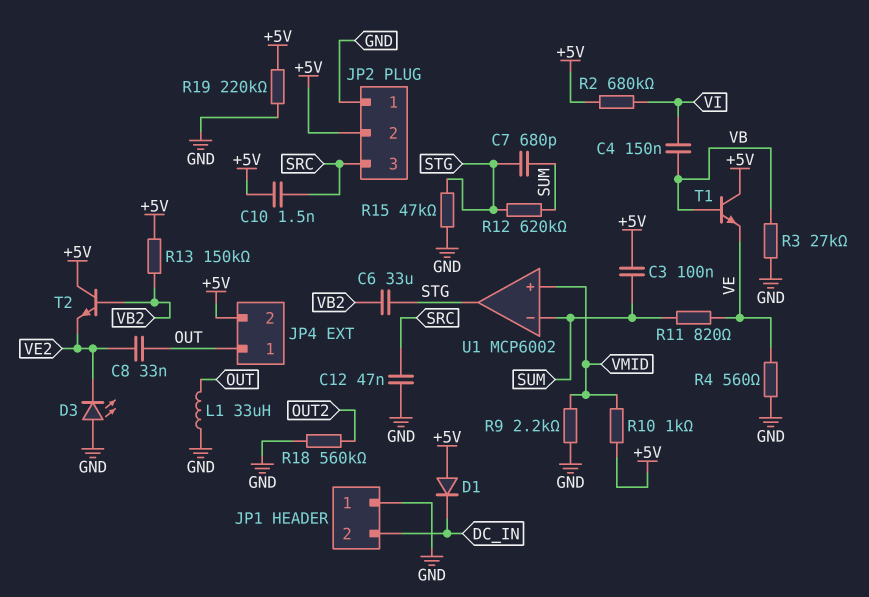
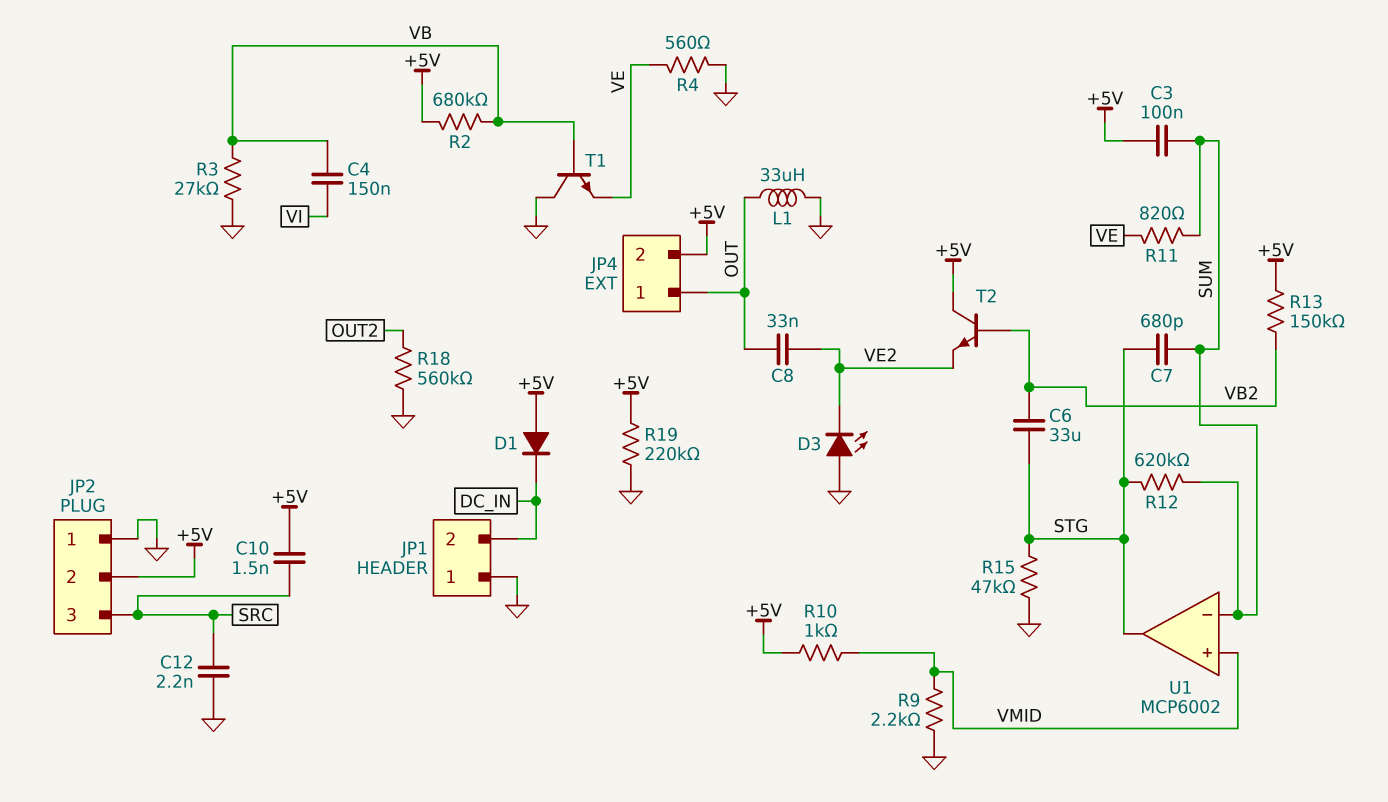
C12: 47nF (GND, SRC) -> 2.2nF (GND, SRC)
R2: 680k (+5V, VI) -> 680k (+5V, VB)
T1: NPN (B VB, C +5V, E VE) -> NPN (B VB, C GND, E VE)

